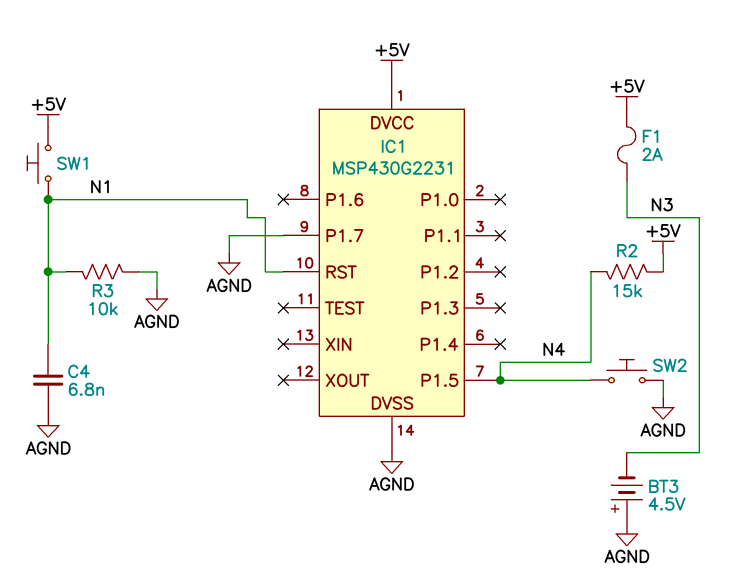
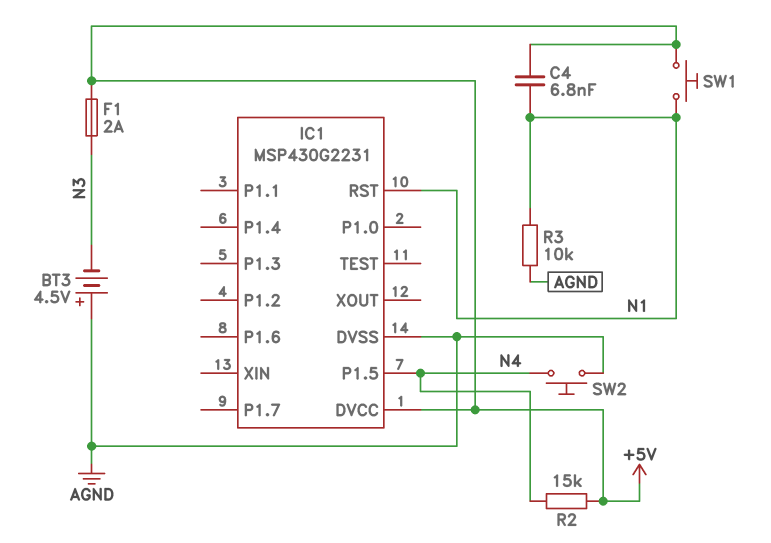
C4: 6.8nF (AGND, N1) -> 6.8nF (+5V, N1)
IC1 pin P1.7: AGND -> none

